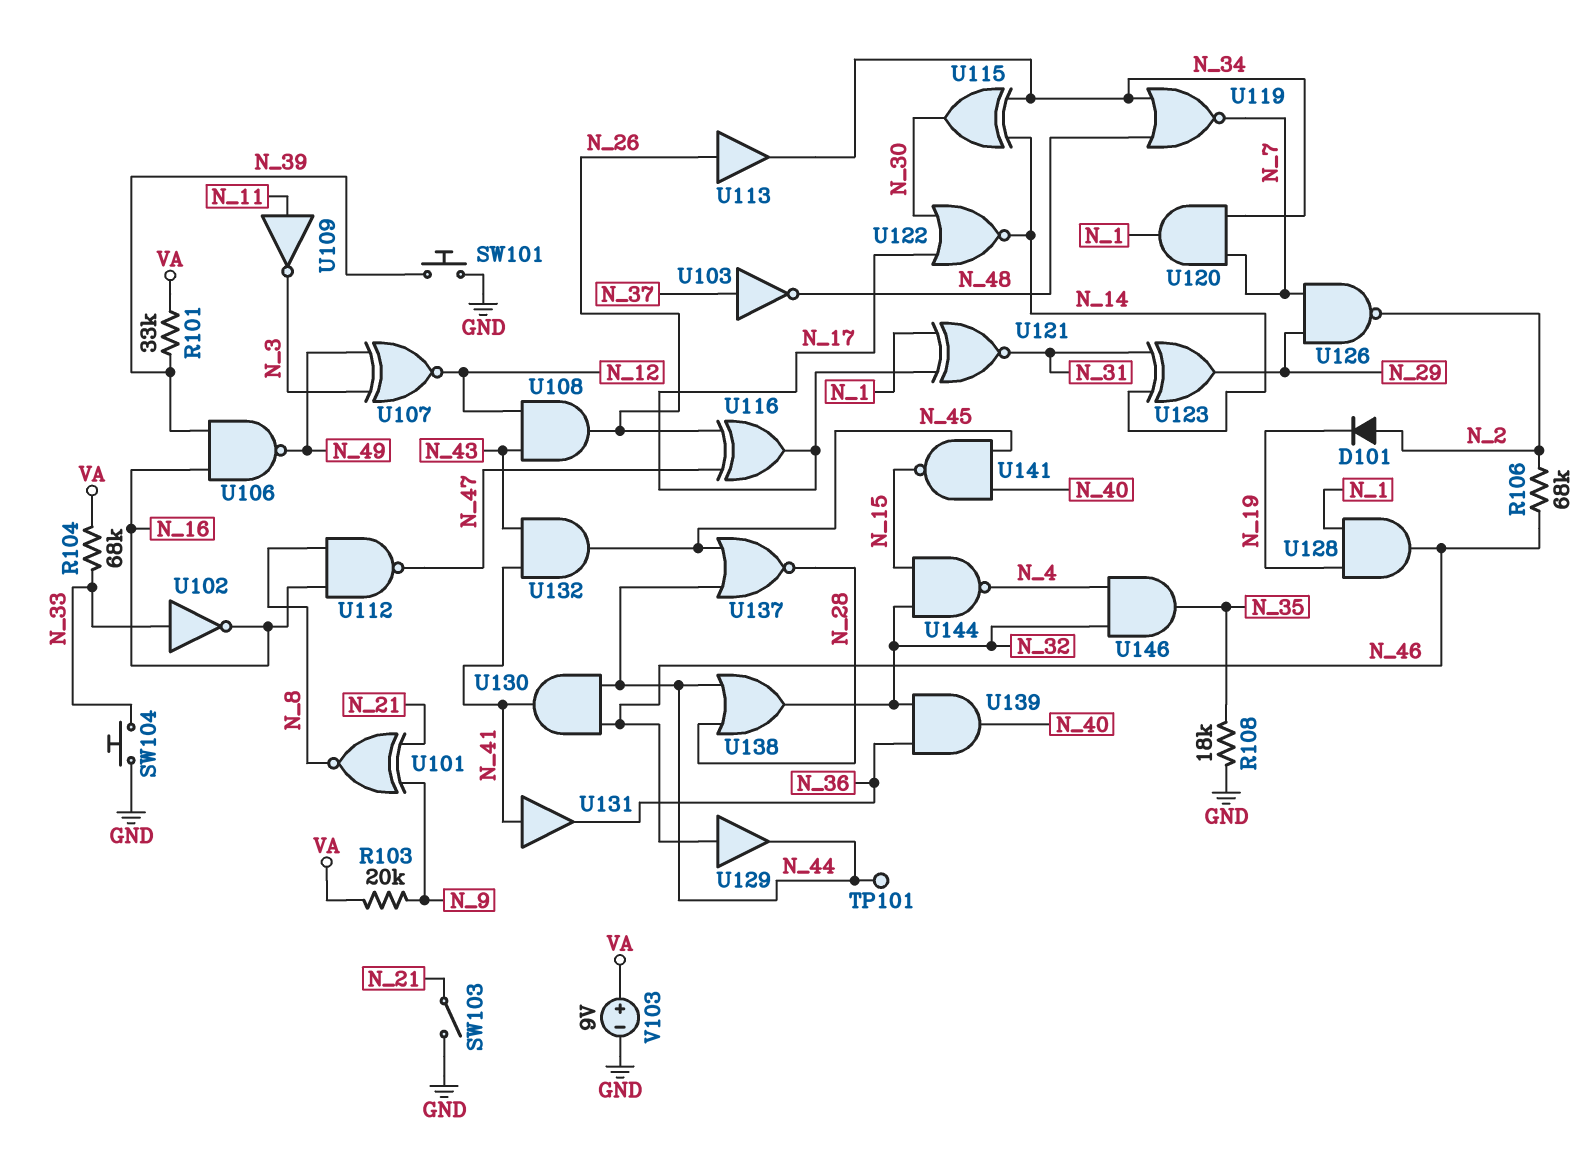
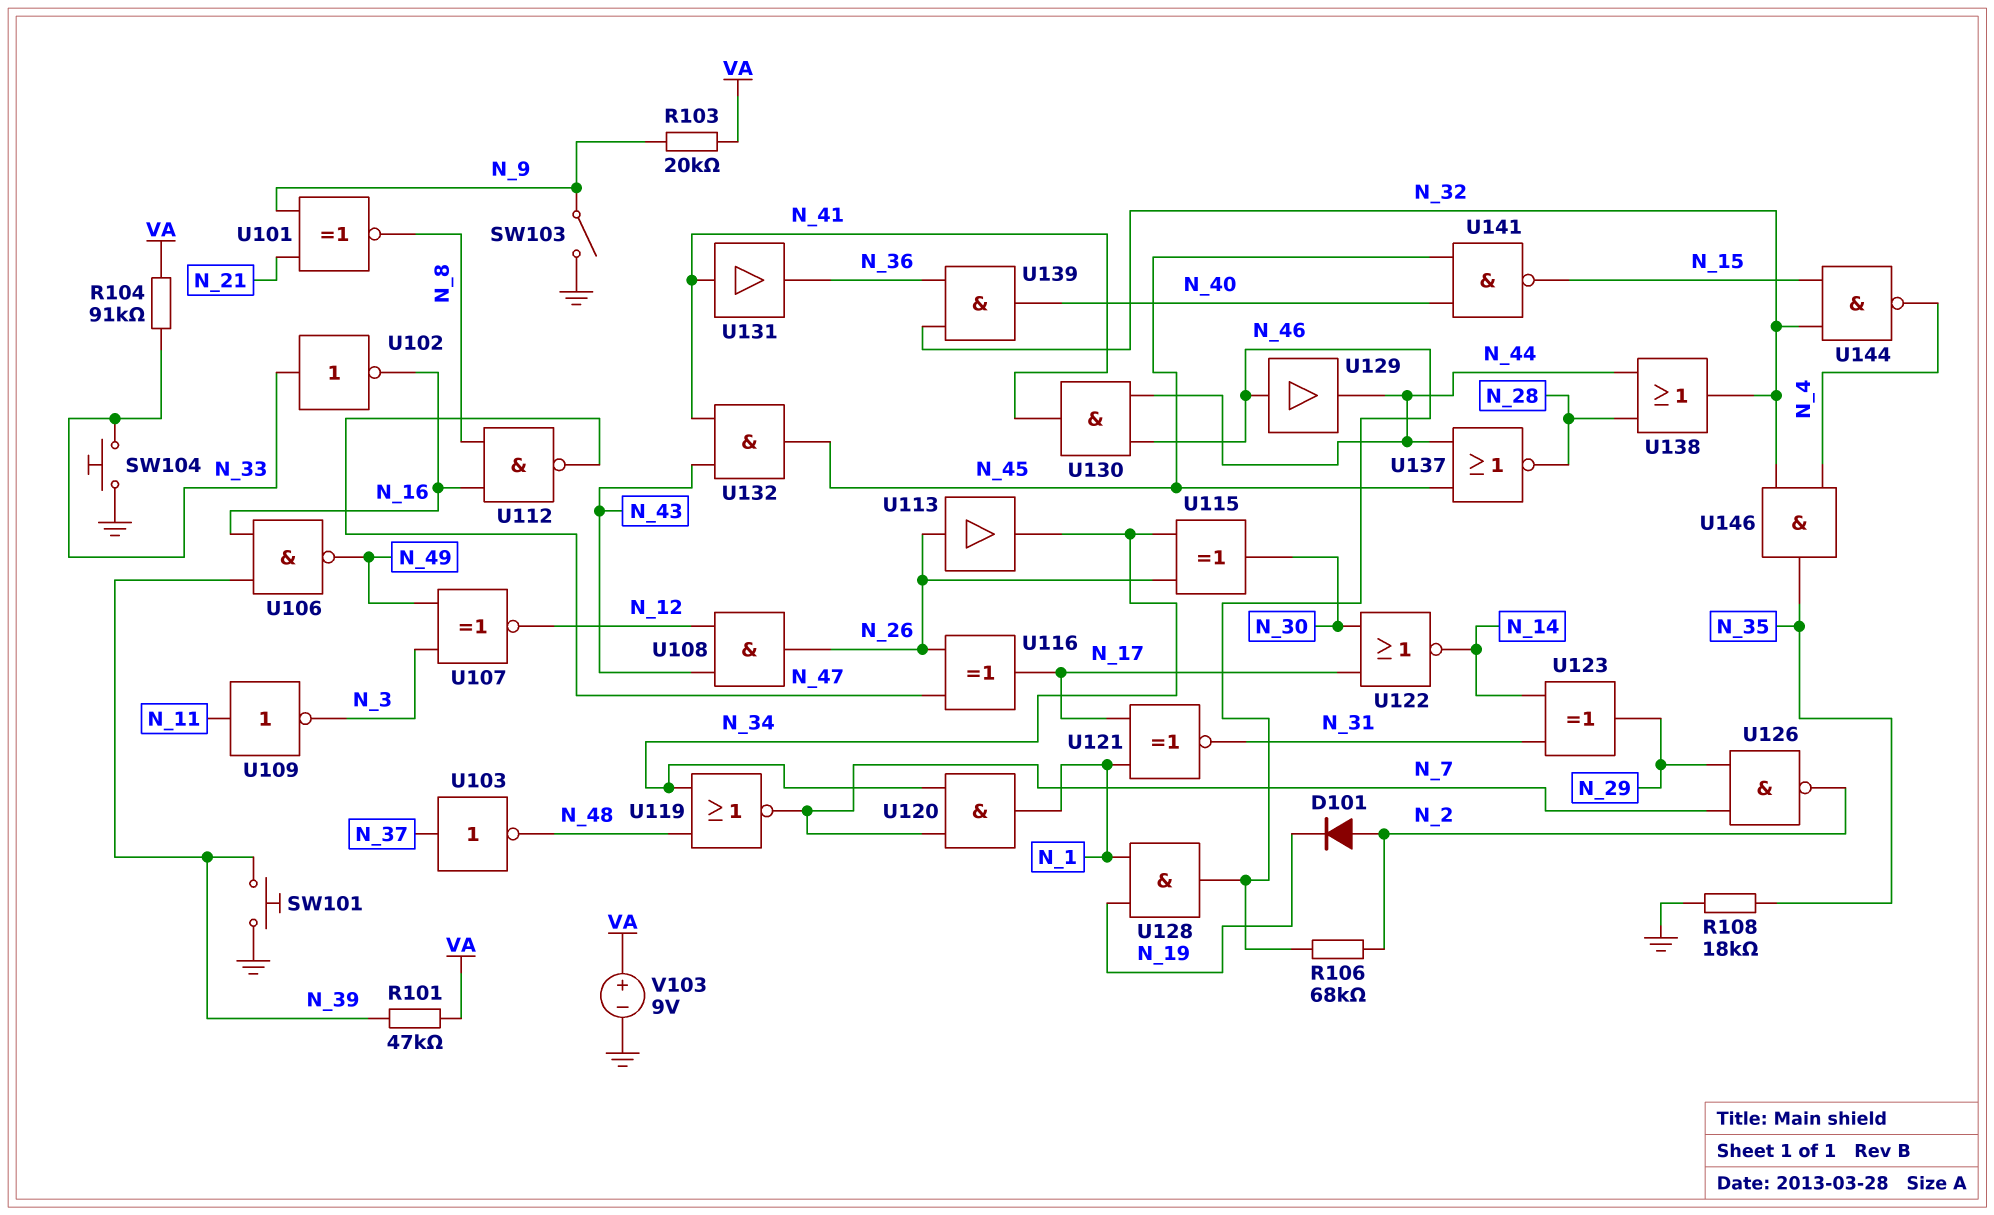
R101: 33k (N_39, VA) -> 47k (N_39, VA)
R104: 68k (N_33, VA) -> 91k (N_33, VA)
SW103: switch (GND, N_21) -> switch (GND, N_9)
TP101: test point (N_44) -> none
U115: XOR (in N_14, in N_34, out N_30) -> XOR (in N_26, in N_34, out N_30)

